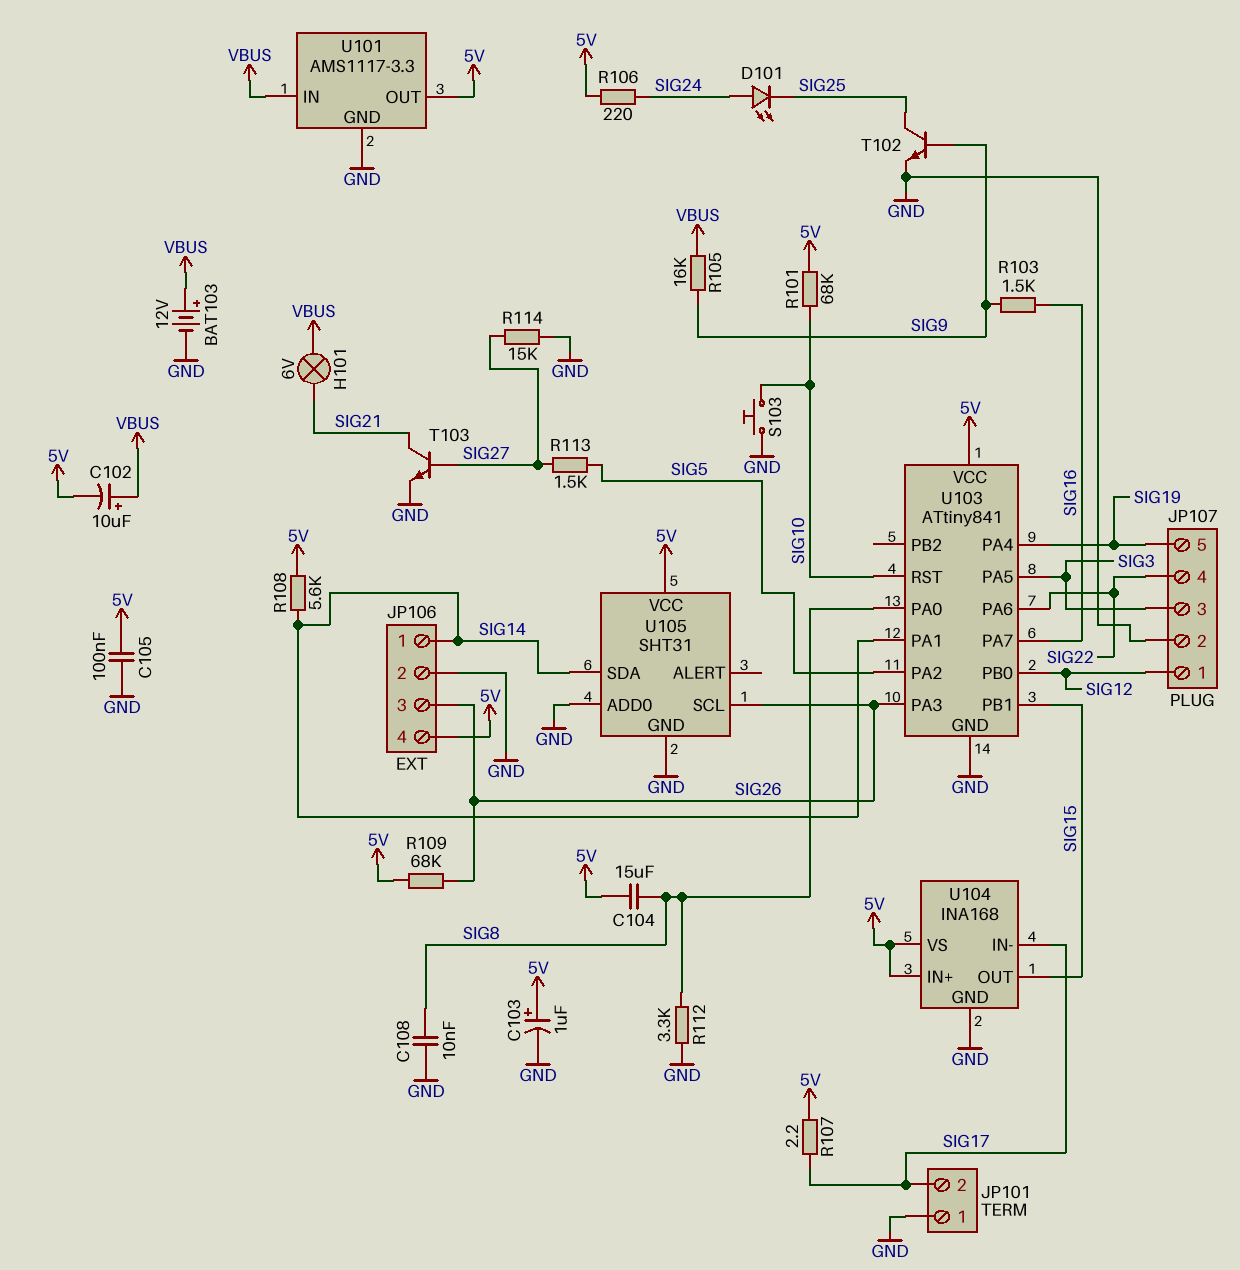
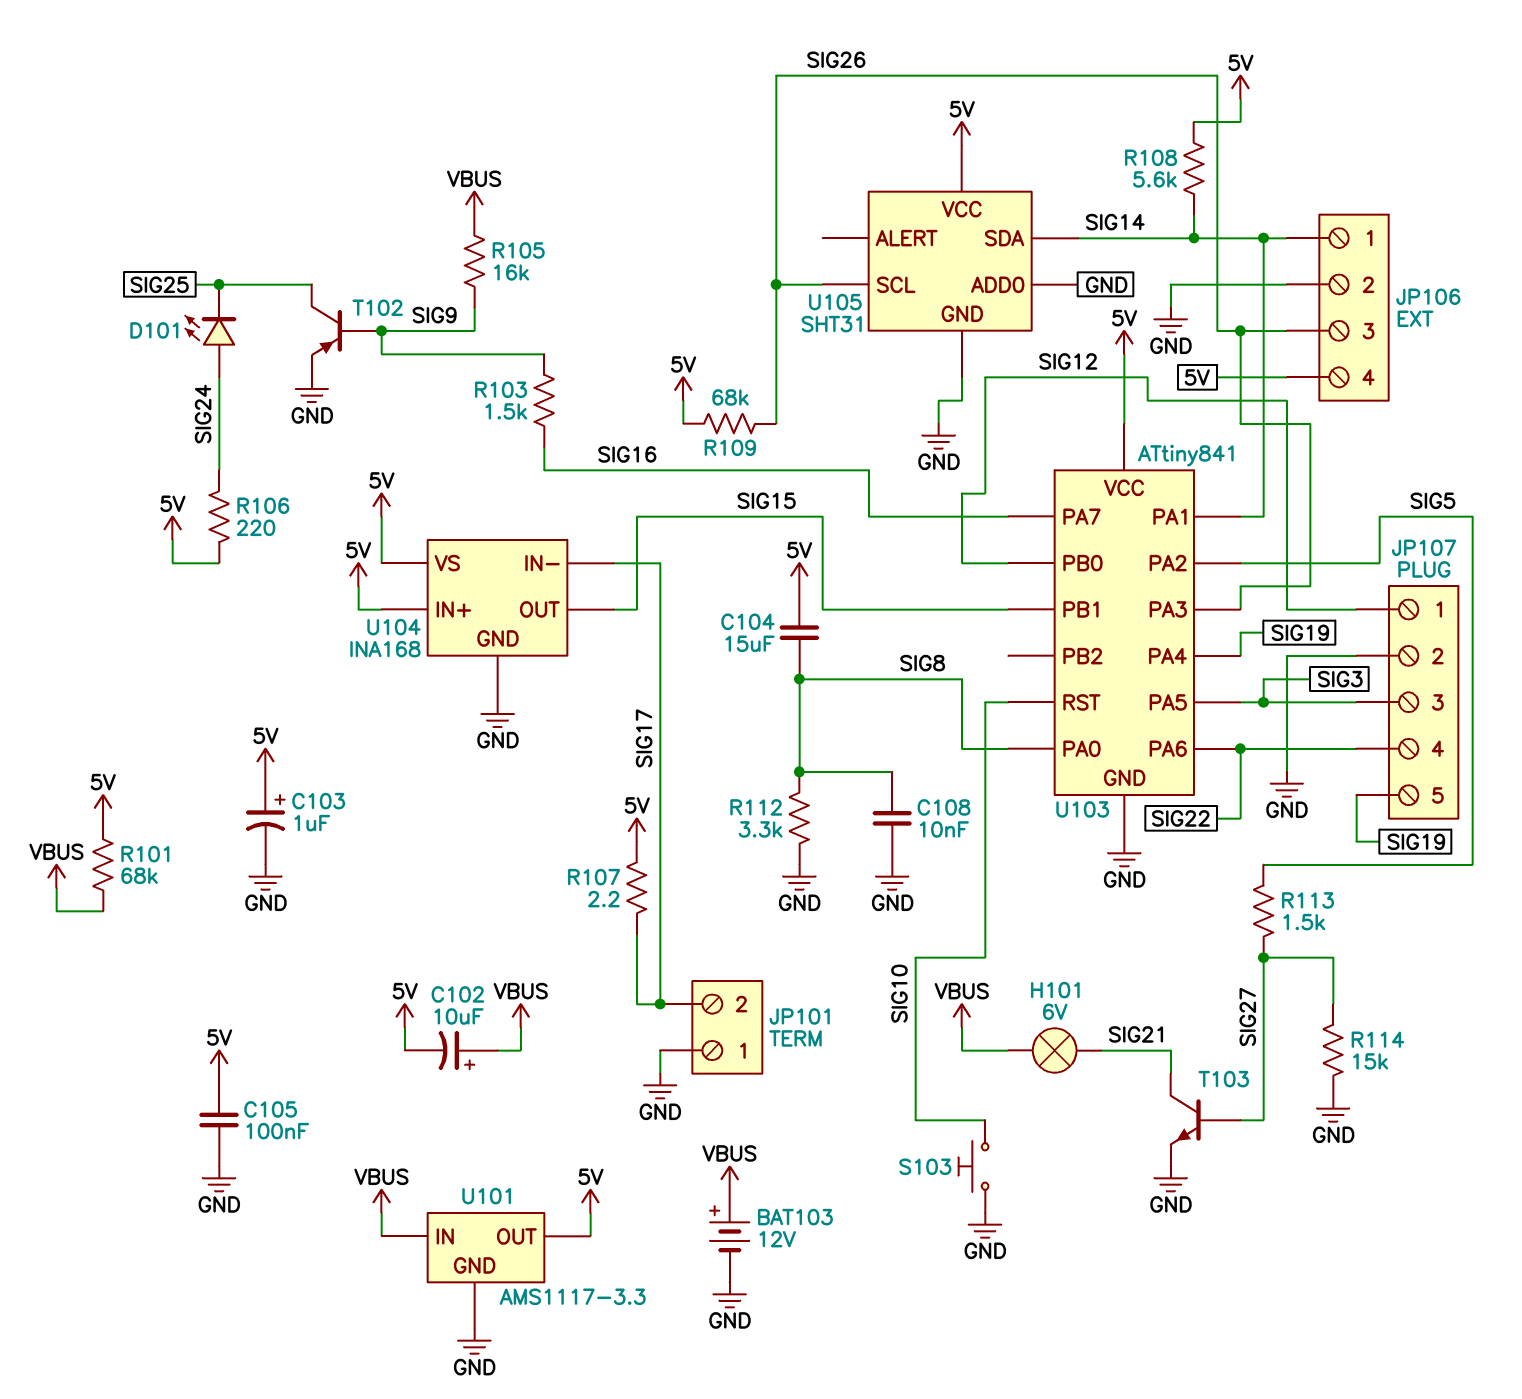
R101: 68k (5V, SIG10) -> 68k (5V, VBUS)
T102: NPN (B SIG9, C SIG25, E GND) -> PNP (B SIG9, C SIG25, E GND)

